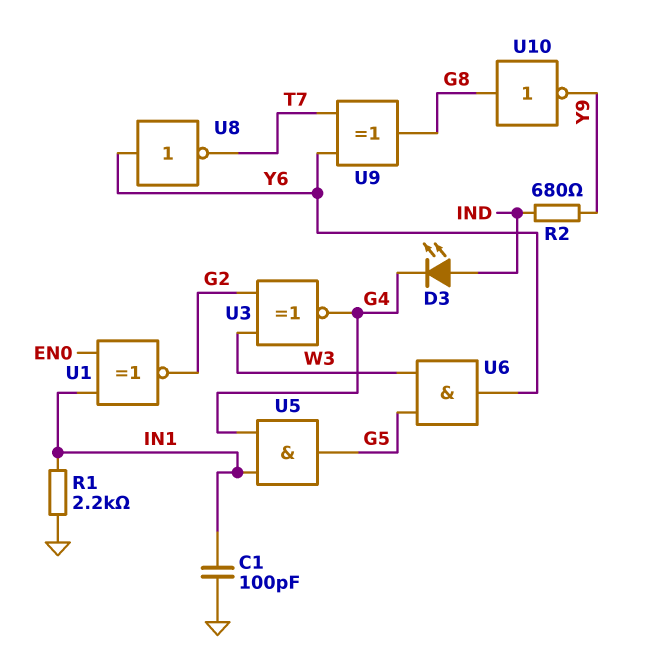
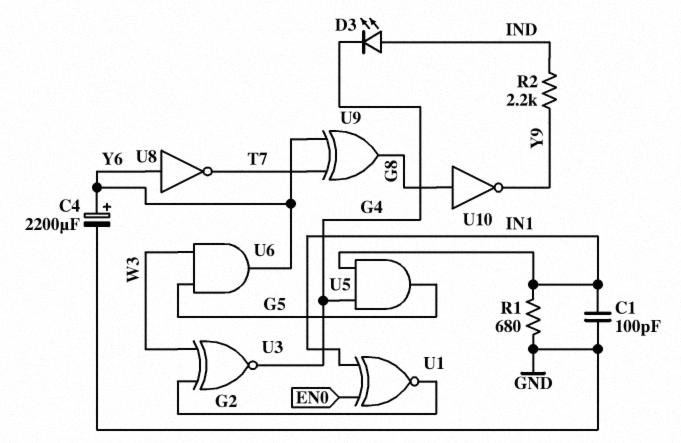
C4: none -> 2200uF (plus Y6, minus GND)
R1: 2.2k (GND, IN1) -> 680 (GND, IN1)
R2: 680 (IND, Y9) -> 2.2k (IND, Y9)

